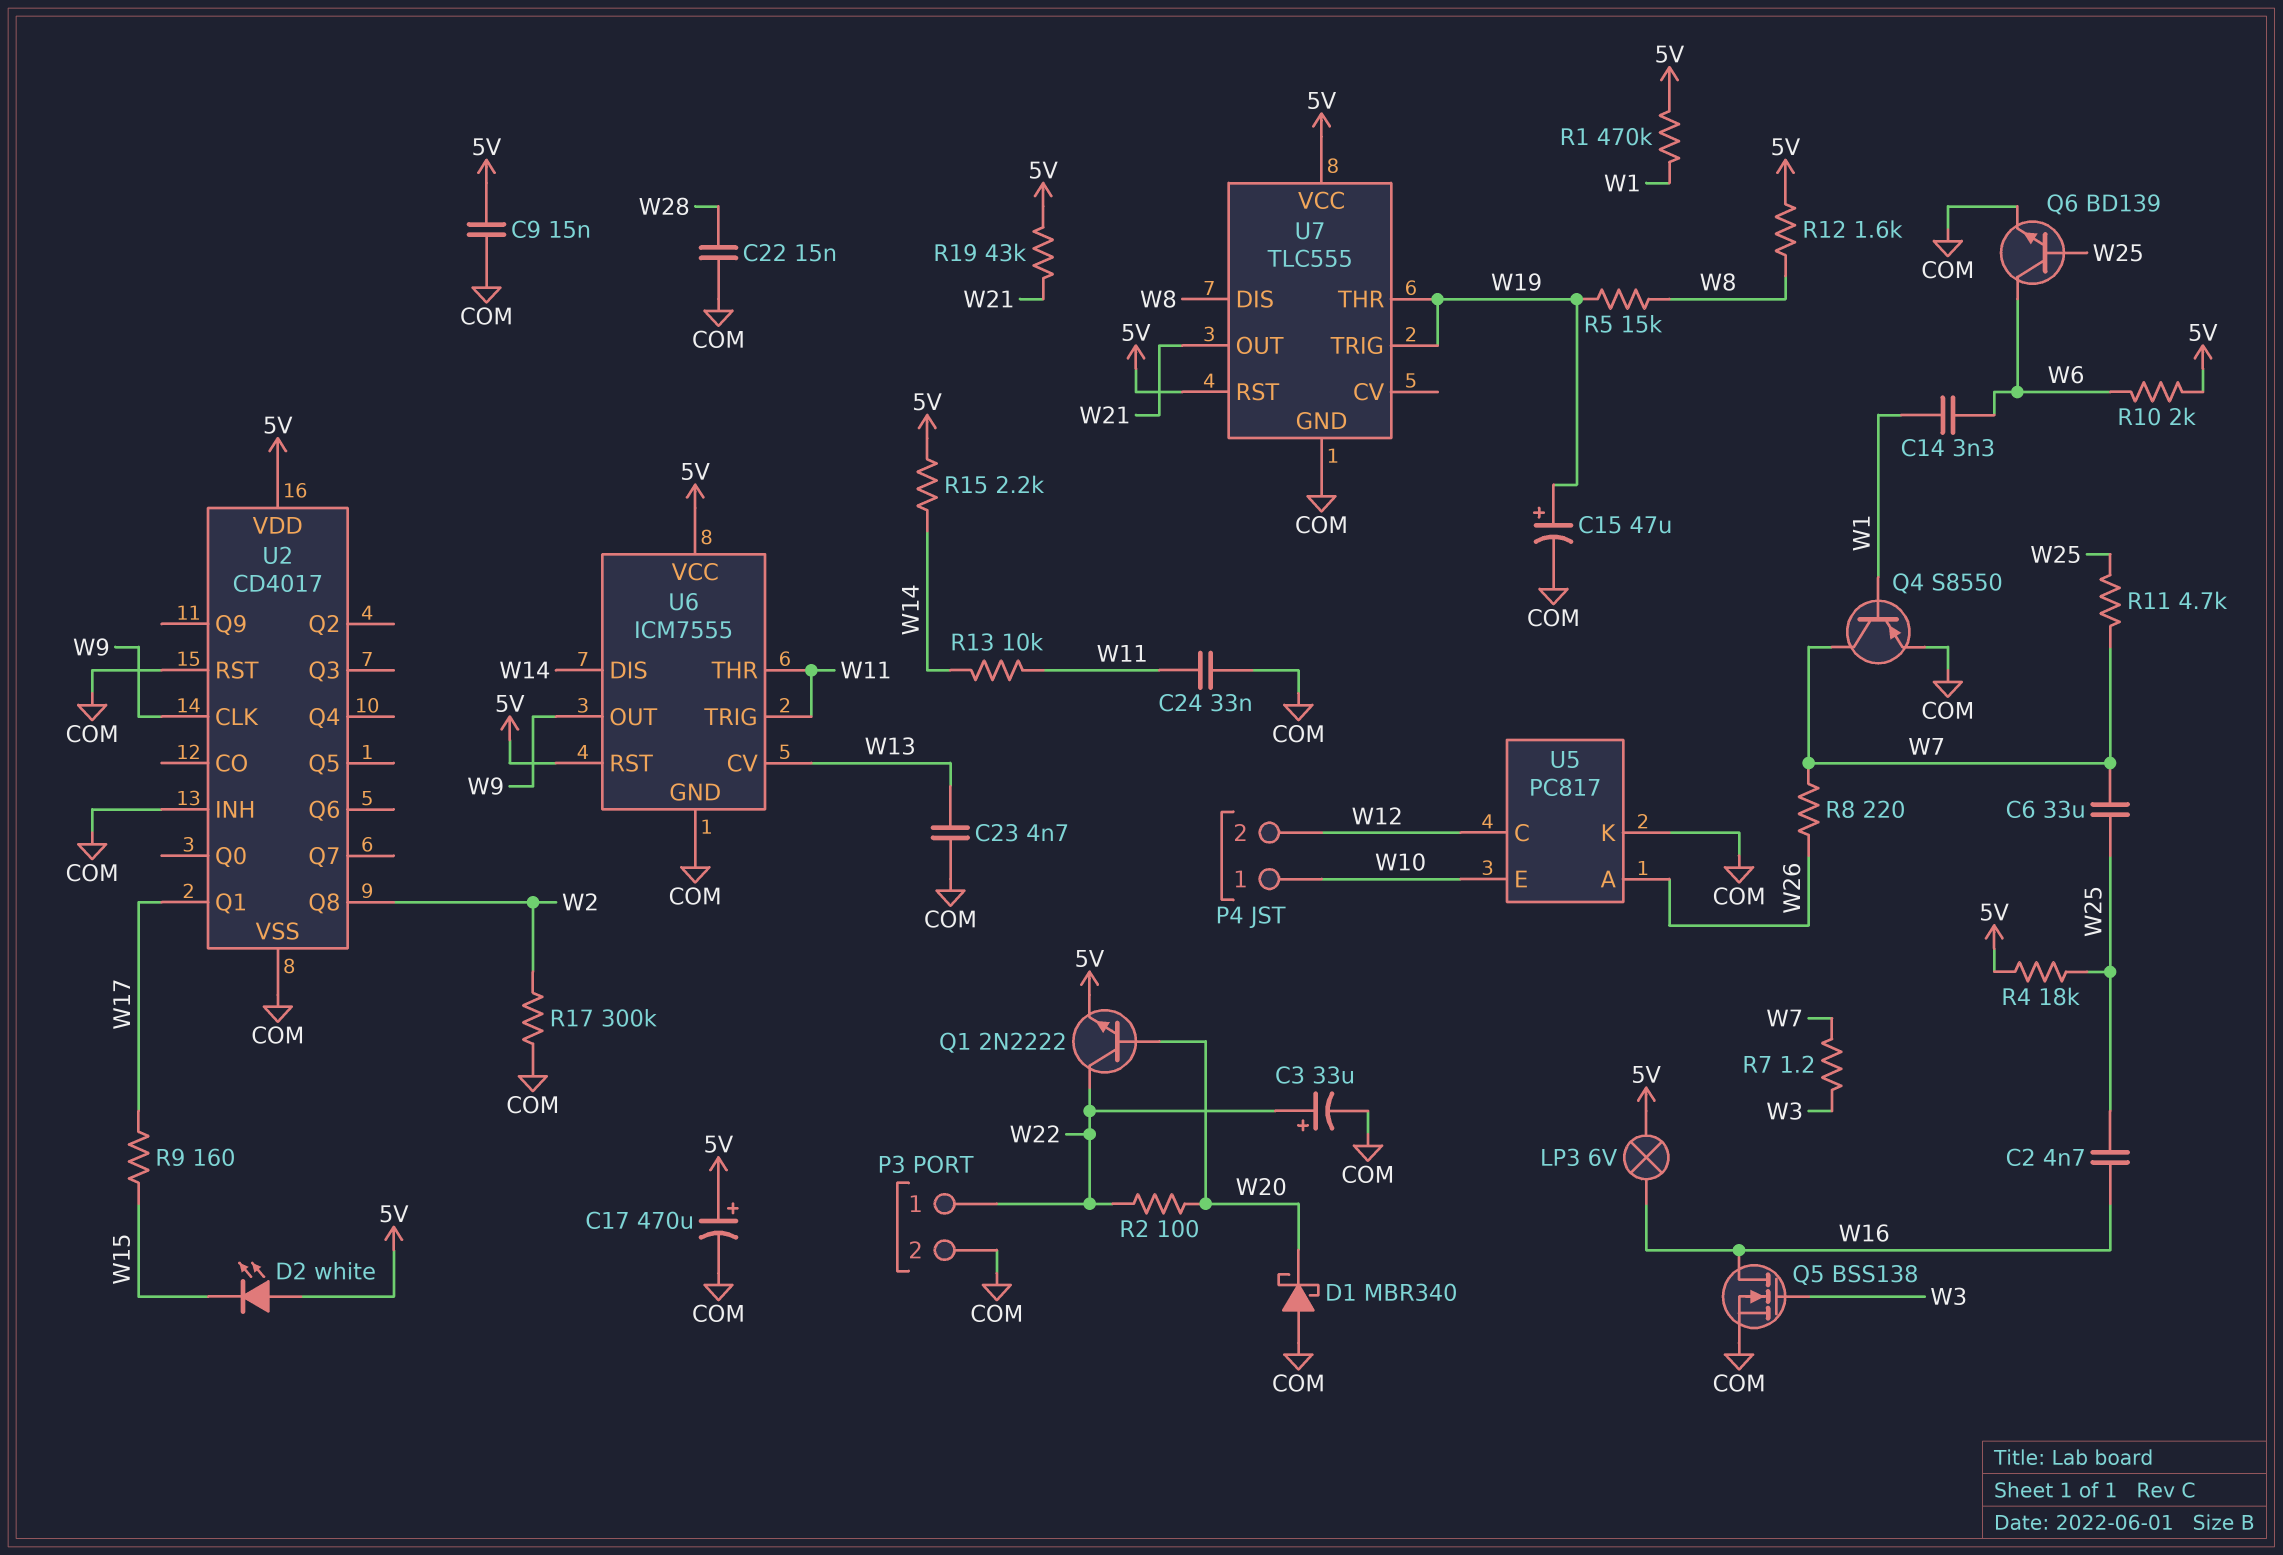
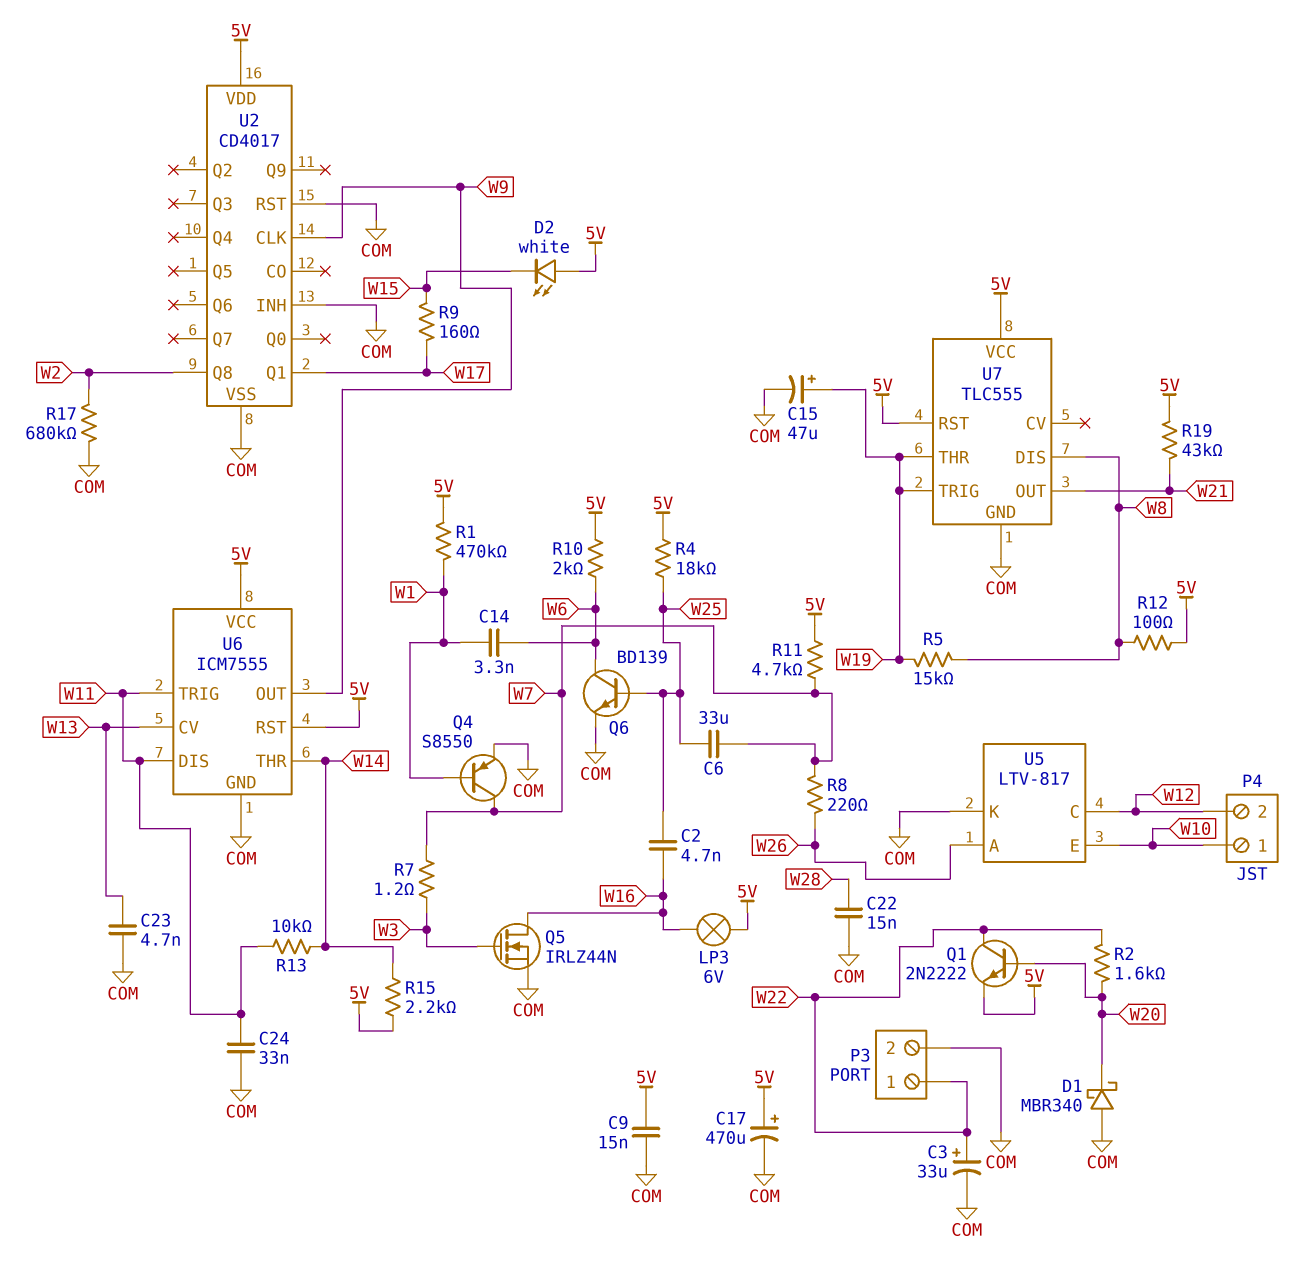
Q5: NMOS BSS138 (G W3, D W16, S COM) -> NMOS IRLZ44N (G W3, D W16, S COM)
R2: 100 (W20, W22) -> 1.6k (W20, W22)
R11: 4.7k (W7, W25) -> 4.7k (5V, W7)
R12: 1.6k (5V, W8) -> 100 (5V, W8)
R17: 300k (COM, W2) -> 680k (COM, W2)
U5: PC817 -> LTV-817
U6 pin DIS: W14 -> W11
U6 pin THR: W11 -> W14

